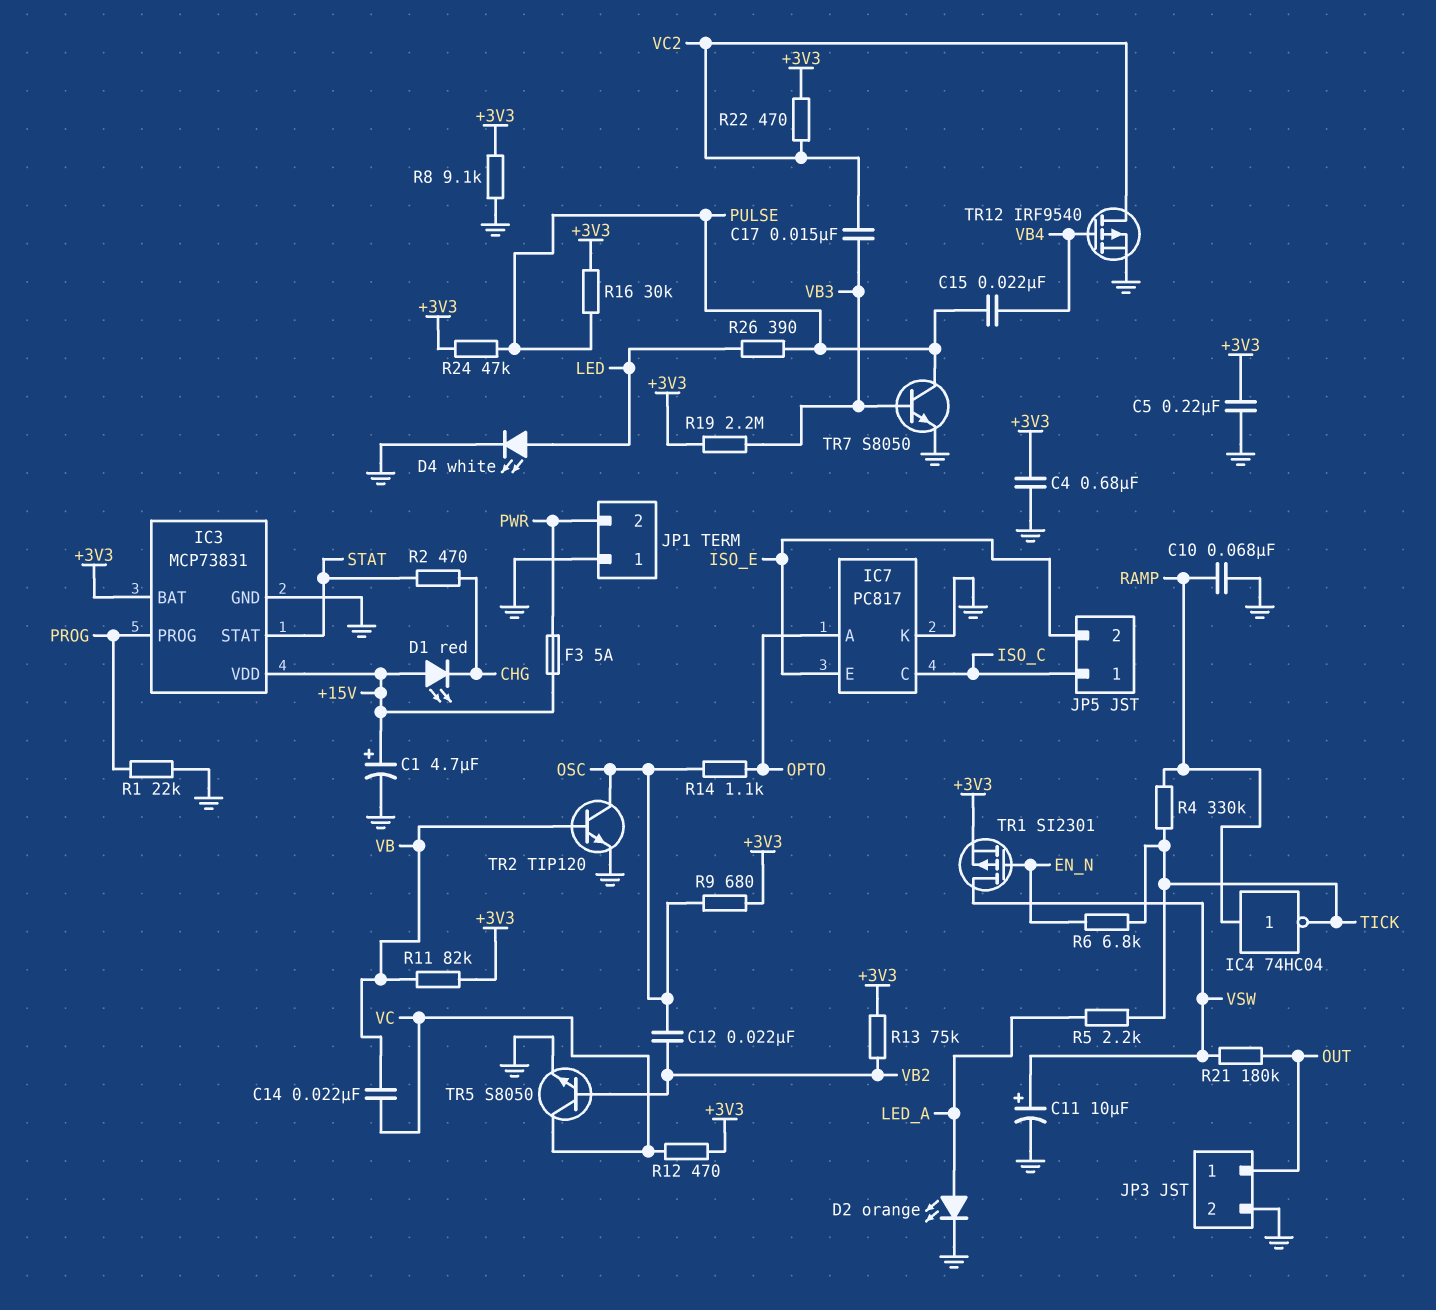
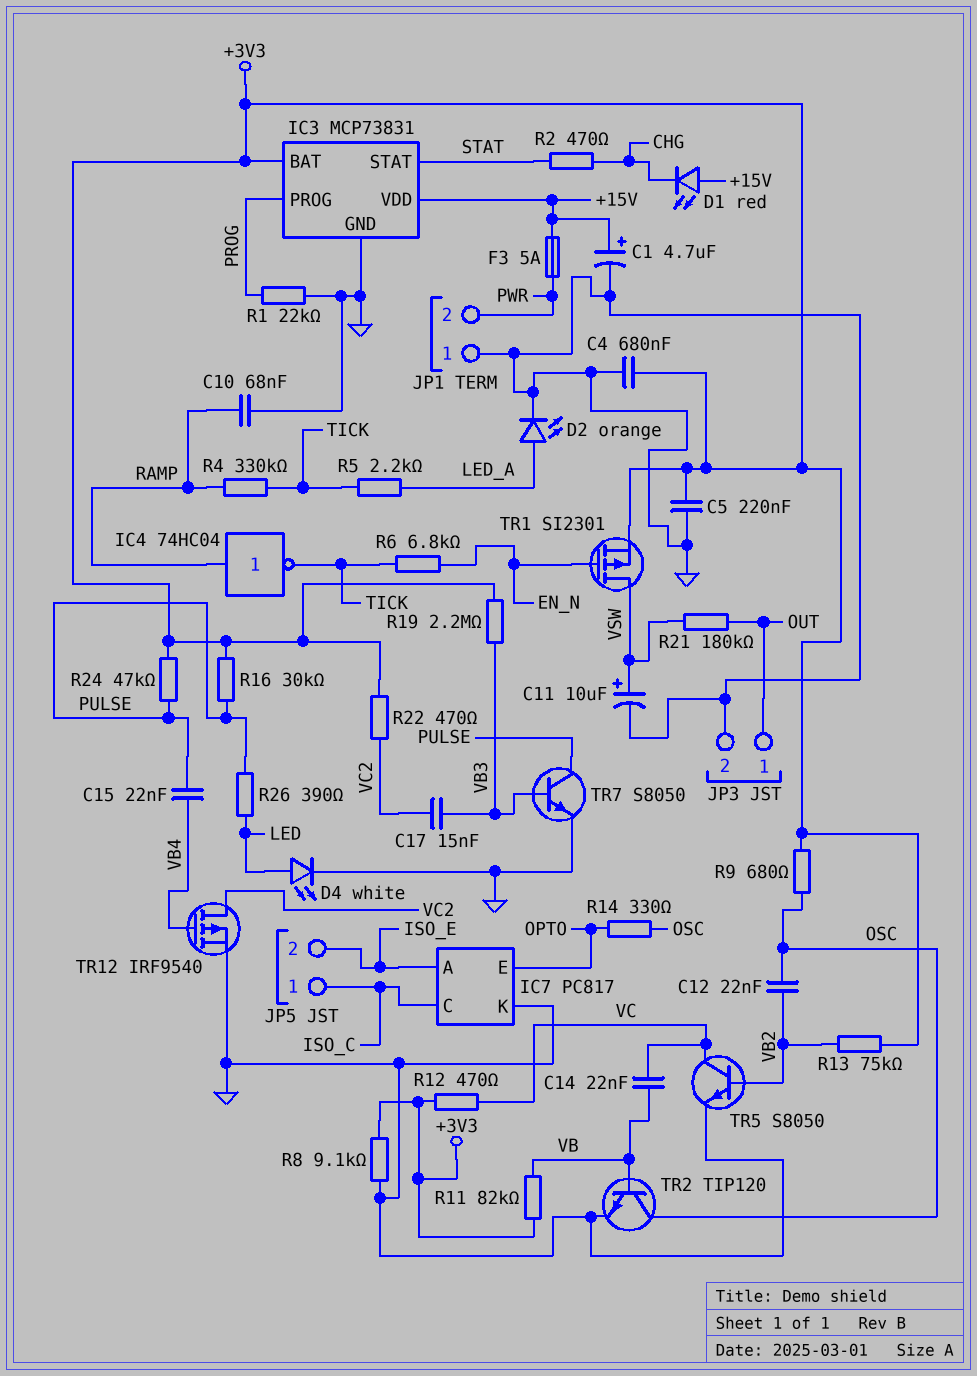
IC7 pin A: OPTO -> ISO_E
IC7 pin E: ISO_E -> OPTO
R14: 1.1k (OPTO, OSC) -> 330 (OPTO, OSC)

